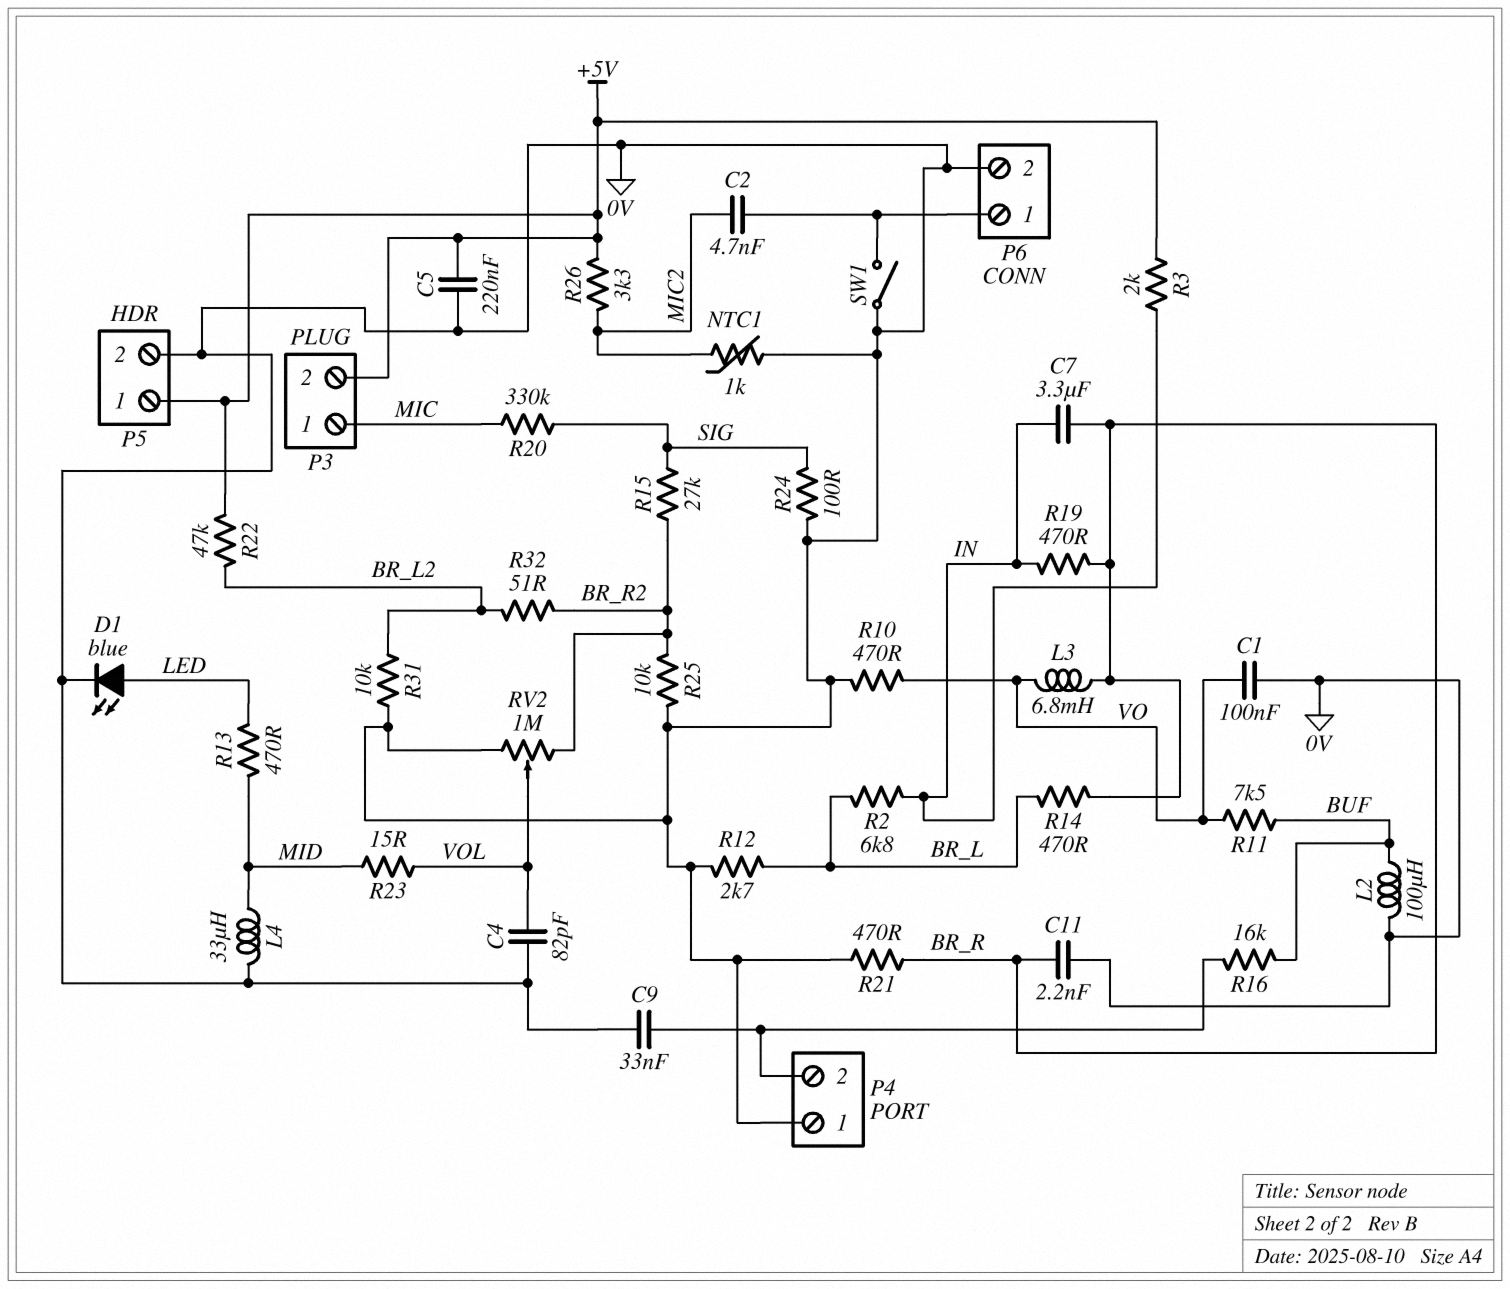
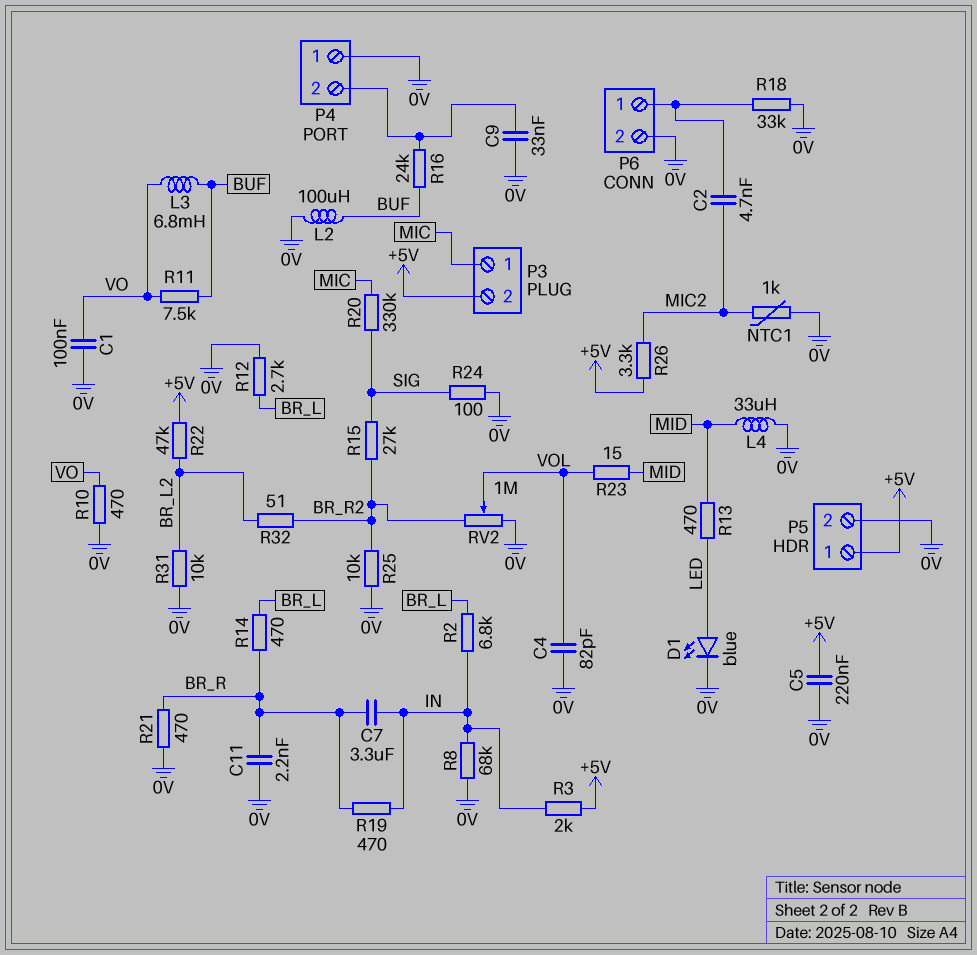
L3: 6.8mH (BR_R, VO) -> 6.8mH (BUF, VO)
R8: none -> 68k (0V, IN)
R16: 16k (BUF, P4/2) -> 24k (BUF, P4/2)
R18: none -> 33k (0V, P6/1)
SW1: switch (0V, P6/1) -> none

